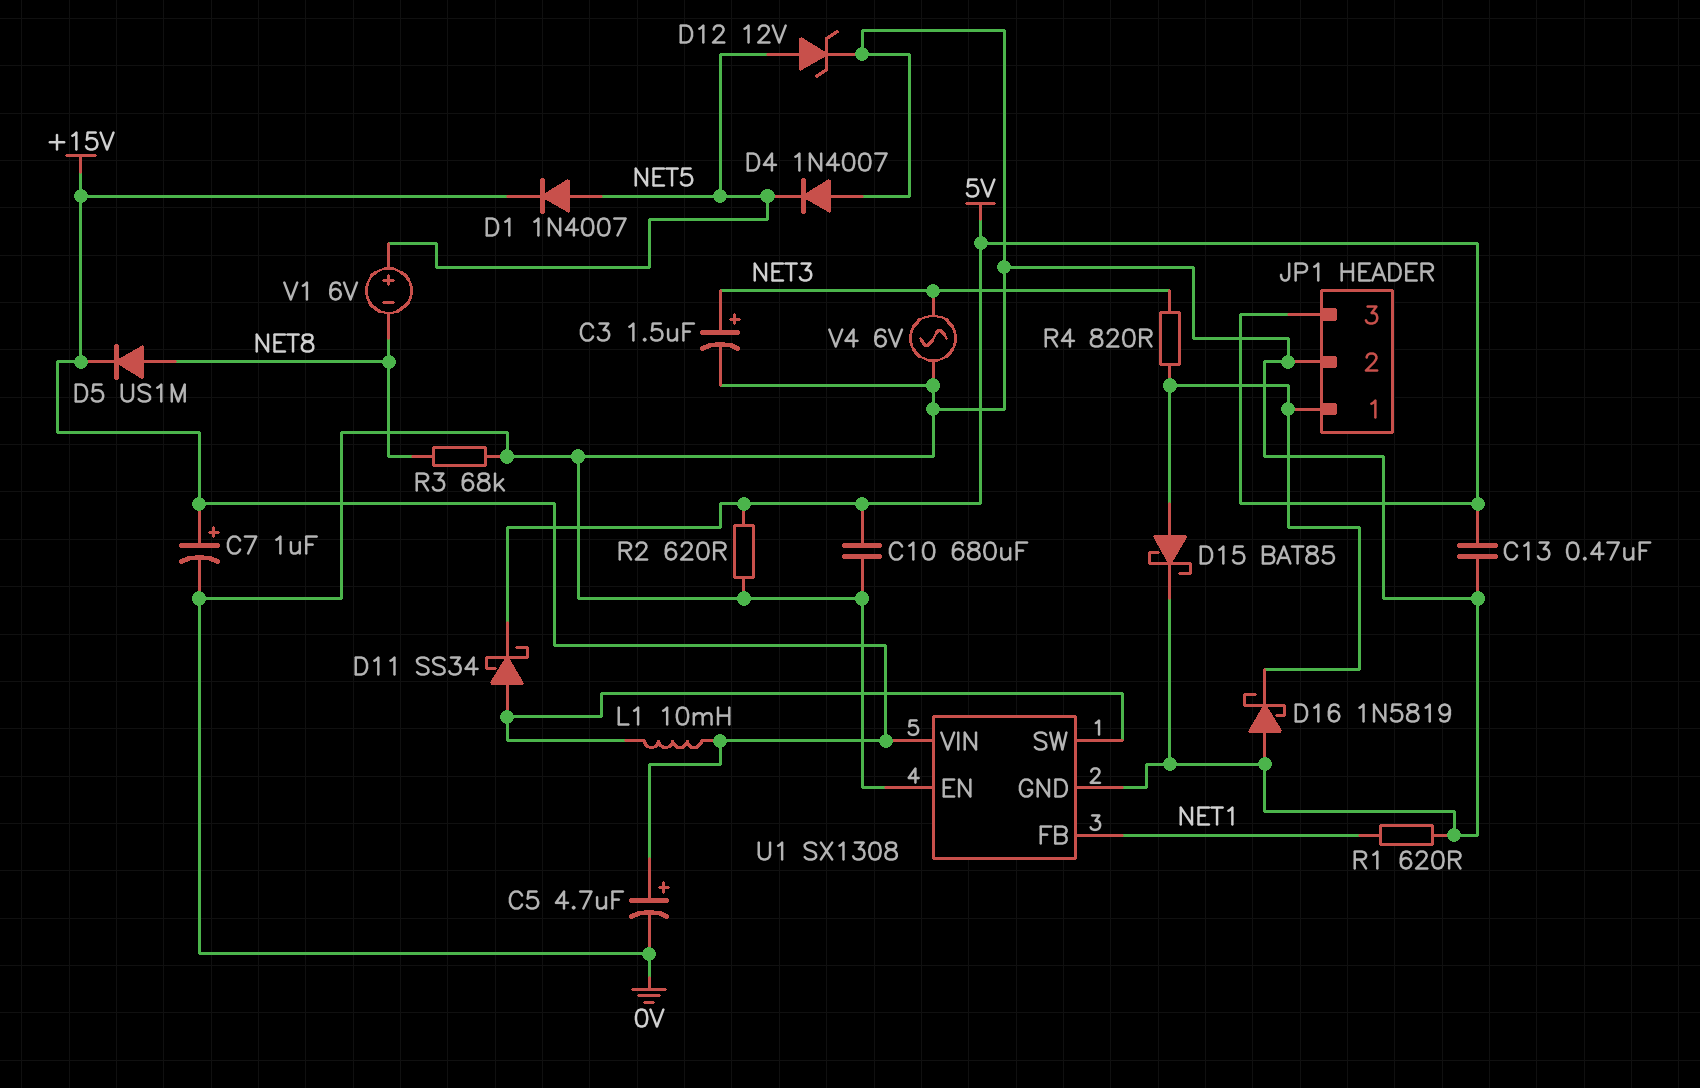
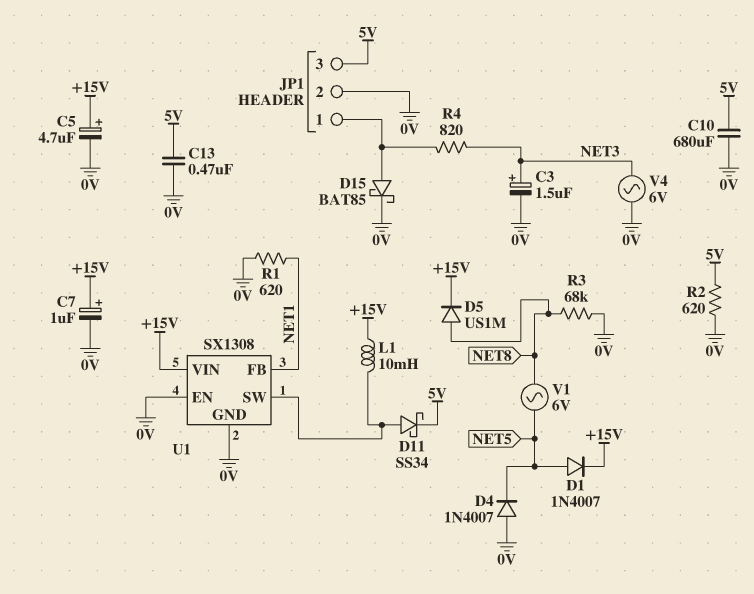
D12: zener 12V (A NET5, K 0V) -> none
D16: schottky 1N5819 (A 0V, K JP1/1) -> none
V1: 6V (plus NET5, minus NET8) -> AC 6V (NET5, NET8)

